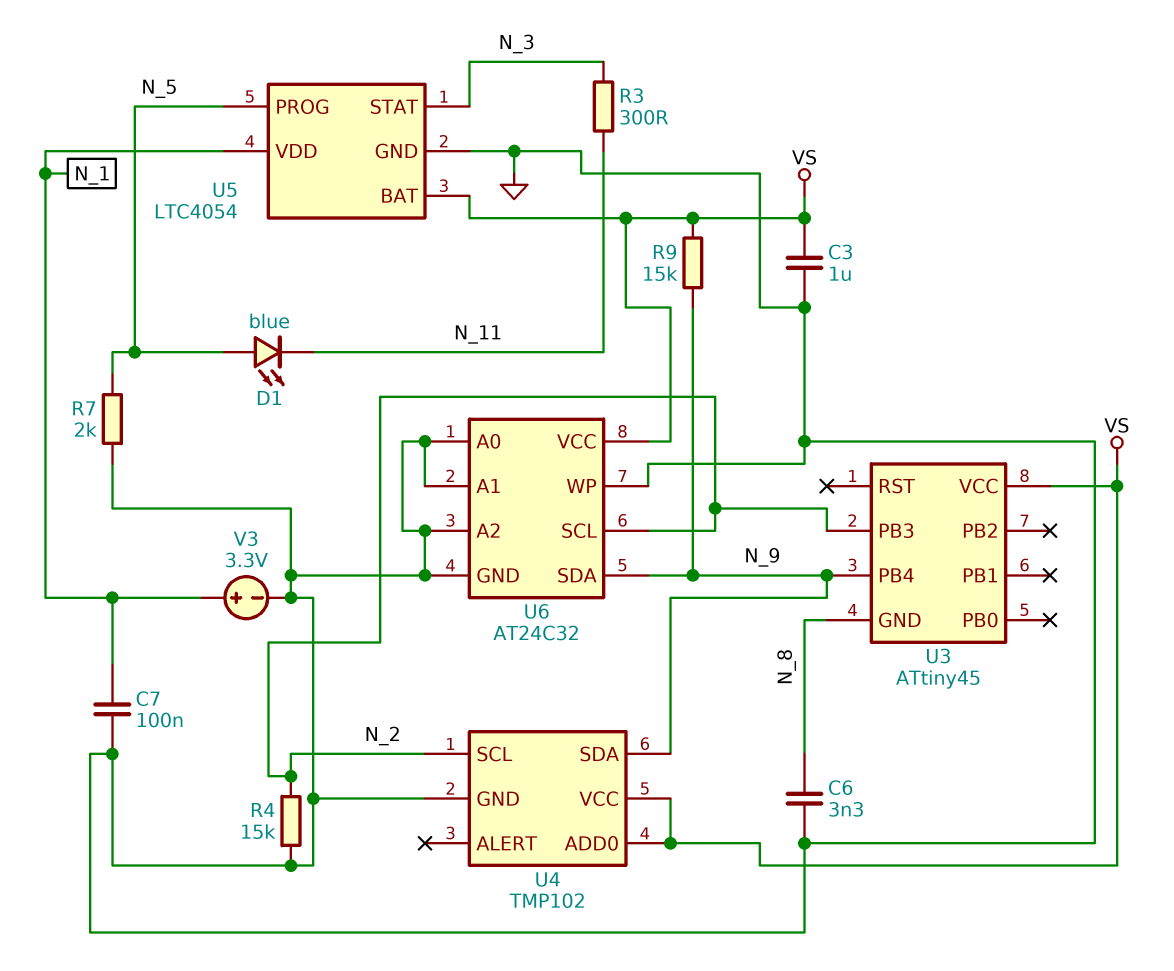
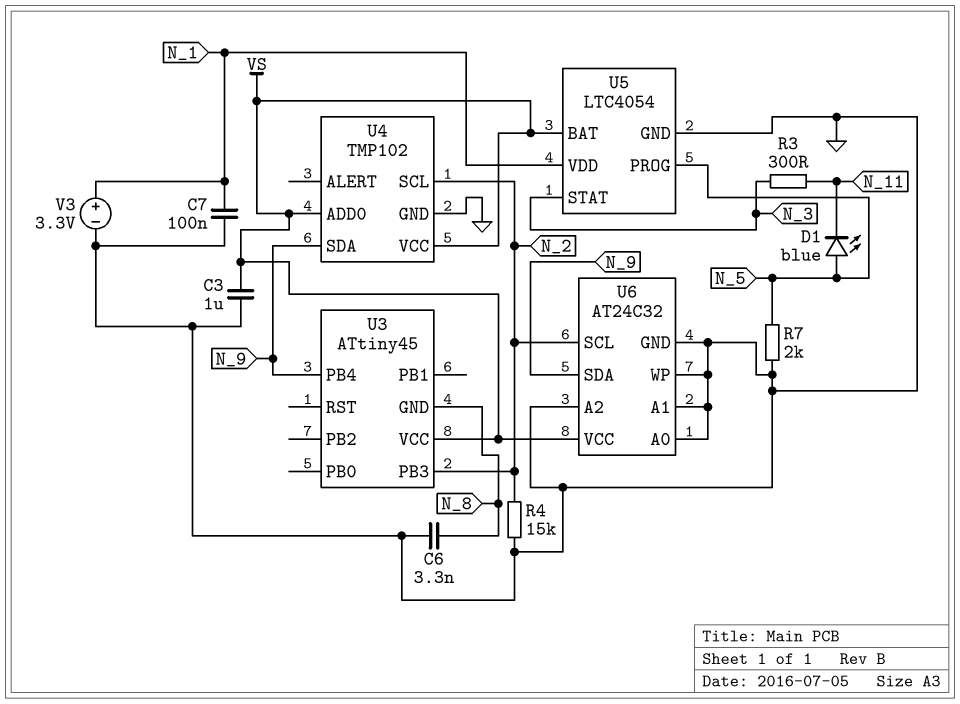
R9: 15k (N_9, VS) -> none

